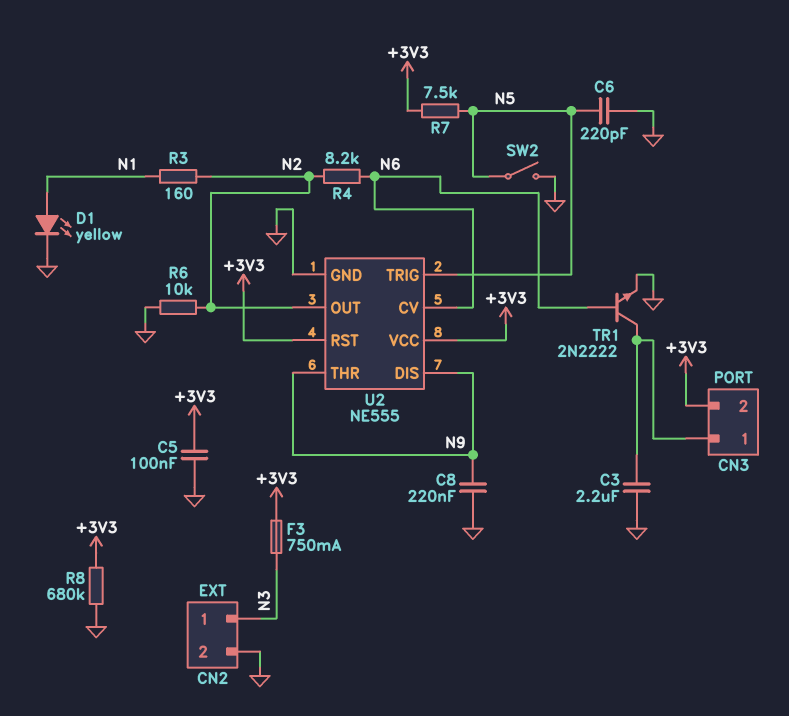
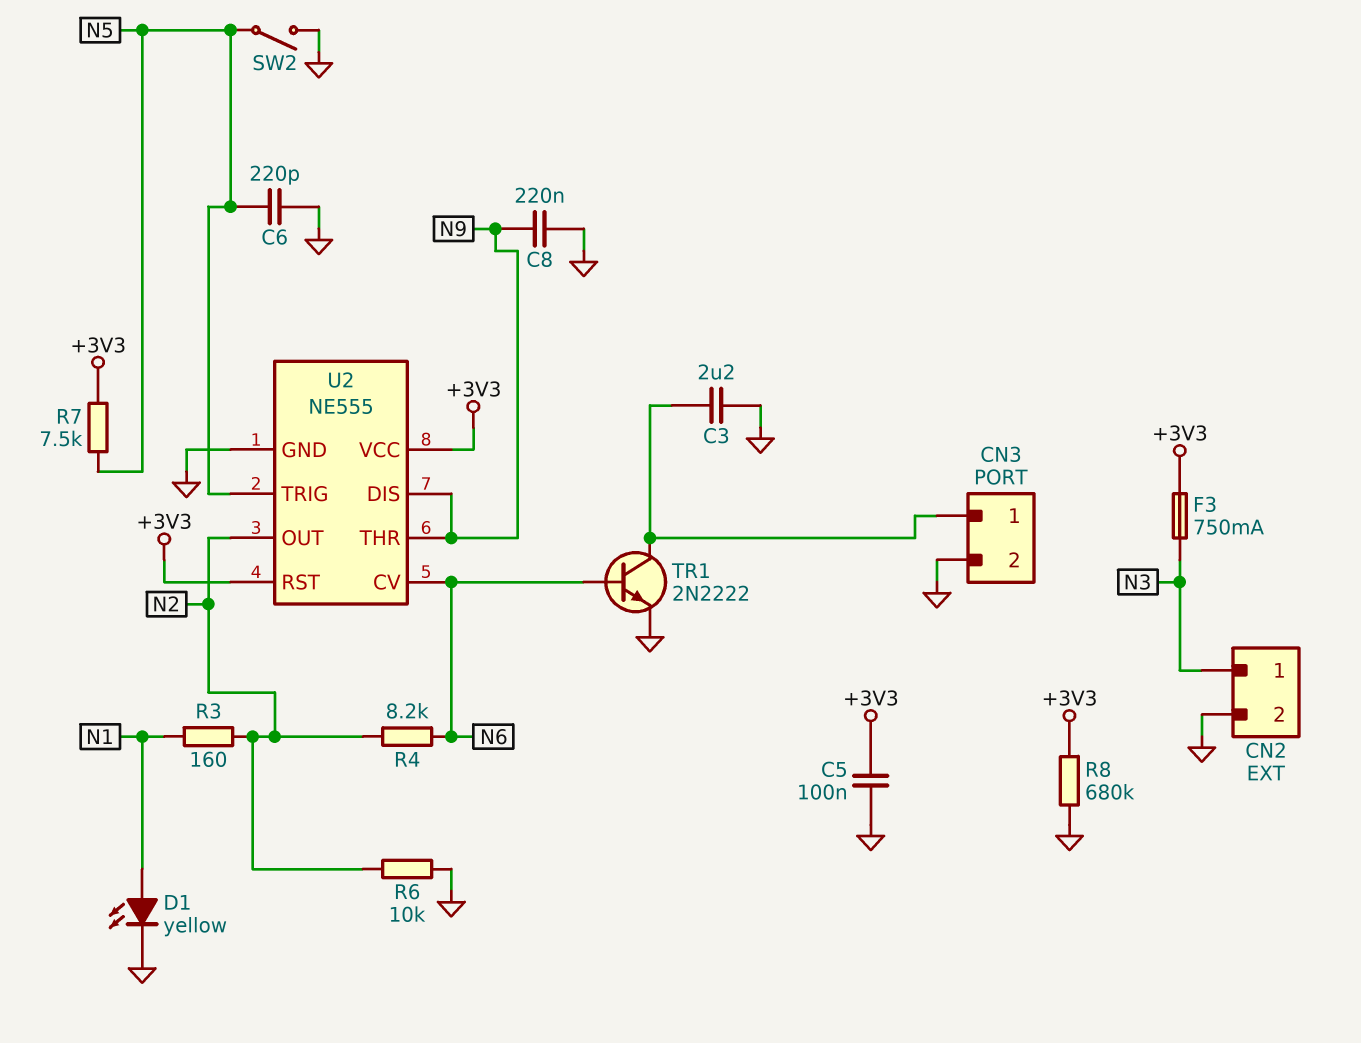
CN3 pin 2: +3V3 -> GND

